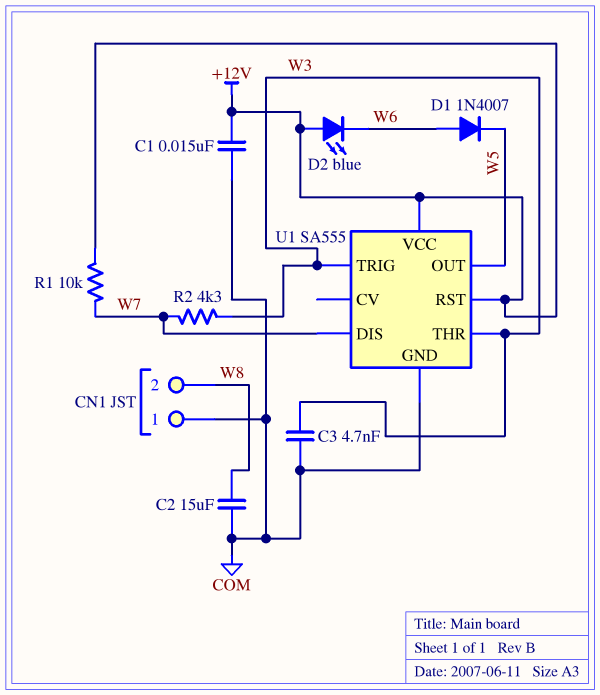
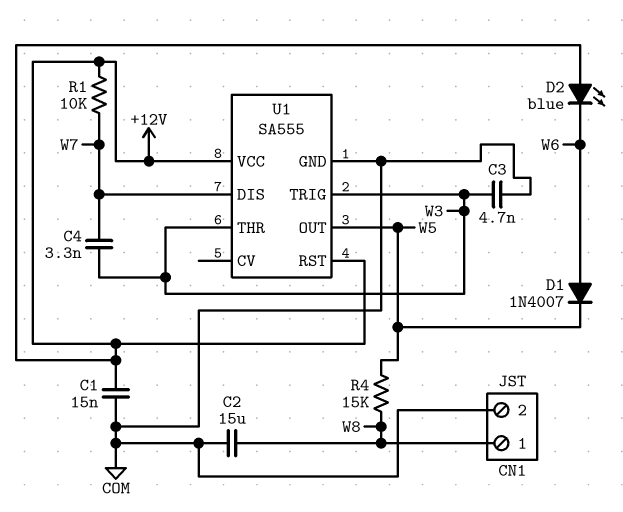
C4: none -> 3.3nF (W3, W7)
CN1 pin 1: COM -> W8
CN1 pin 2: W8 -> COM
R2: 4.3k (W3, W7) -> none
R4: none -> 15k (W5, W8)

